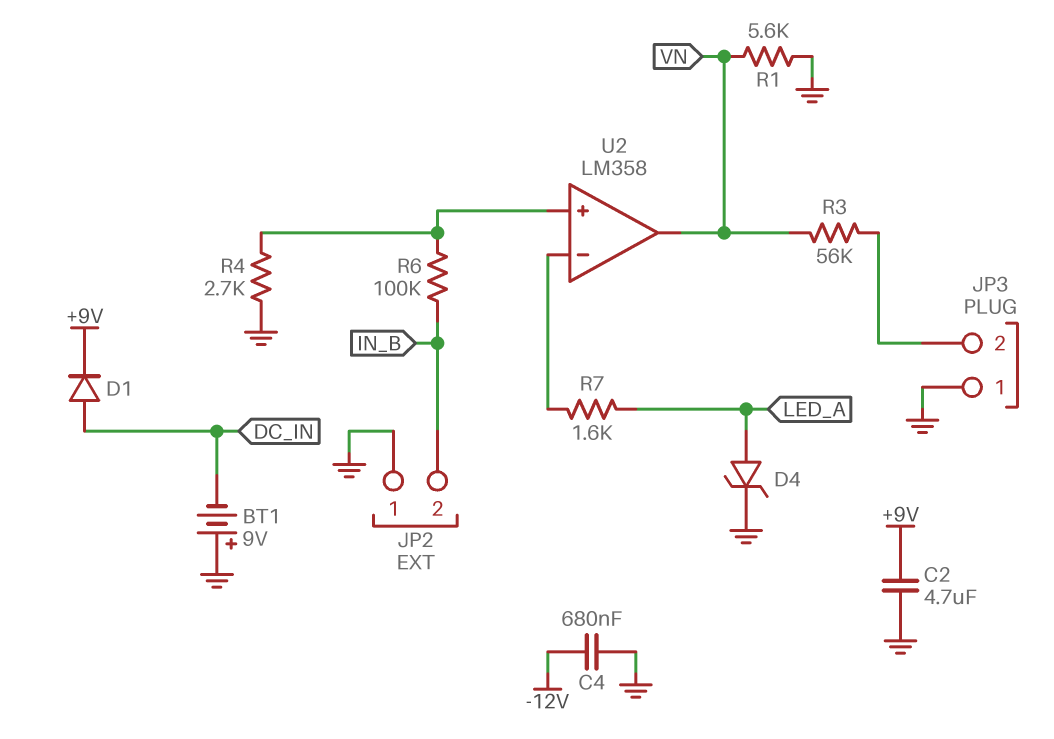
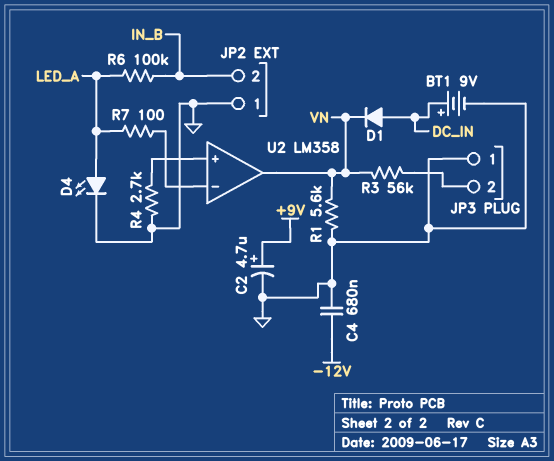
BT1: 9V (plus GND, minus DC_IN) -> 9V (plus DC_IN, minus GND)
C2: 4.7uF (+9V, GND) -> 4.7uF (plus +9V, minus GND)
D1: diode (A DC_IN, K +9V) -> diode (A DC_IN, K VN)
D4: zener (A LED_A, K GND) -> LED (A LED_A, K GND)
R6: 100k (IN_B, U2/in+) -> 100k (IN_B, LED_A)
R7: 1.6k (LED_A, U2/in-) -> 100 (LED_A, U2/in-)

